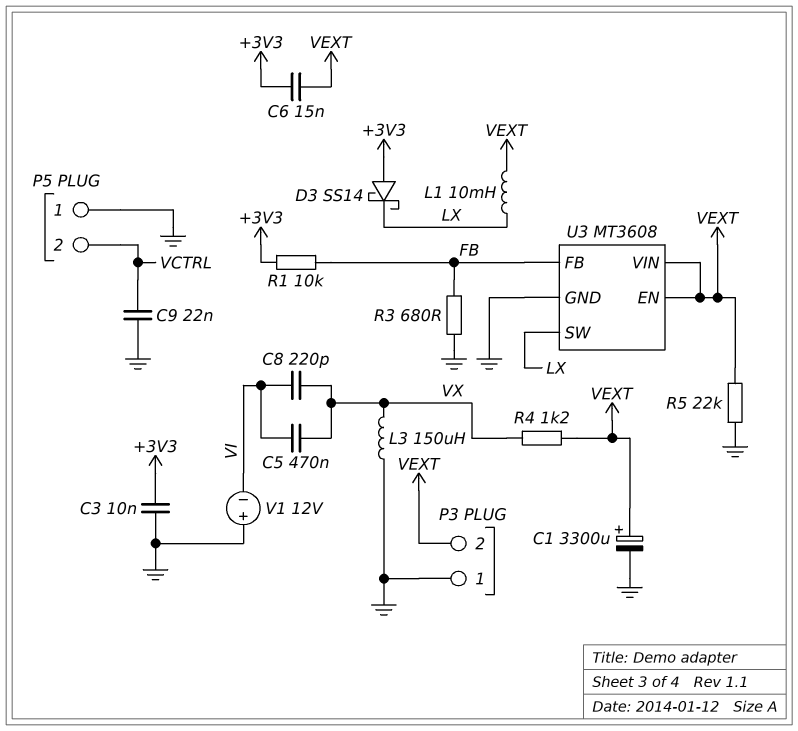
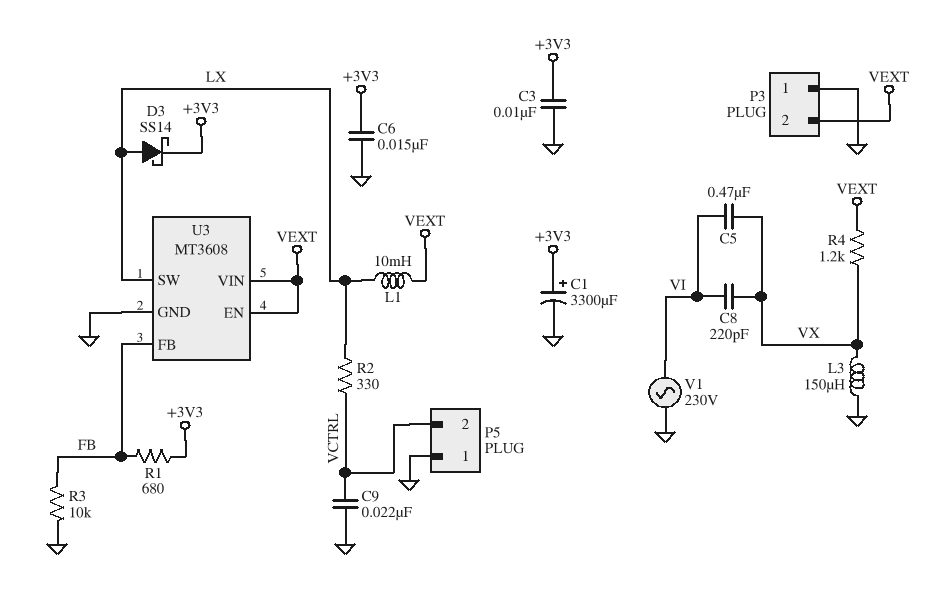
C1: 3300uF (plus VEXT, minus GND) -> 3300uF (plus +3V3, minus GND)
C6: 15nF (+3V3, VEXT) -> 15nF (+3V3, GND)
D3: schottky SS14 (A +3V3, K LX) -> schottky SS14 (A LX, K +3V3)
R1: 10k (+3V3, FB) -> 680 (+3V3, FB)
R2: none -> 330 (LX, VCTRL)
R3: 680 (FB, GND) -> 10k (FB, GND)
R5: 22k (GND, VEXT) -> none
V1: 12V (plus GND, minus VI) -> AC 230V (GND, VI)

